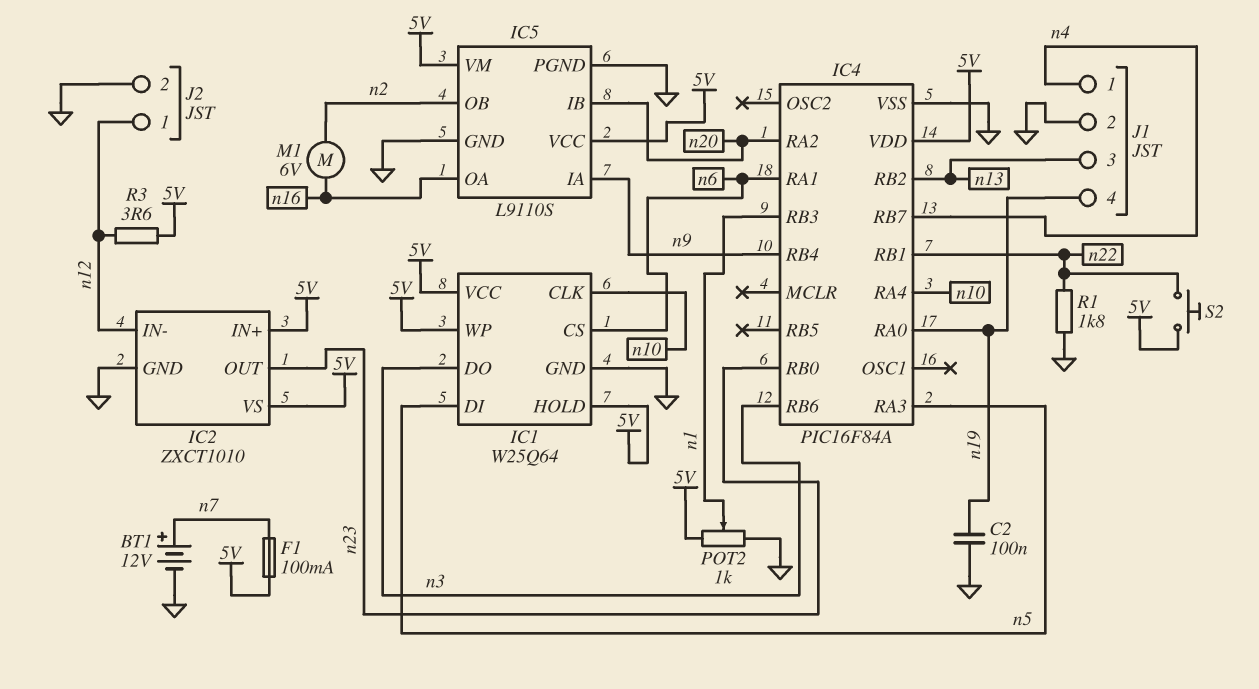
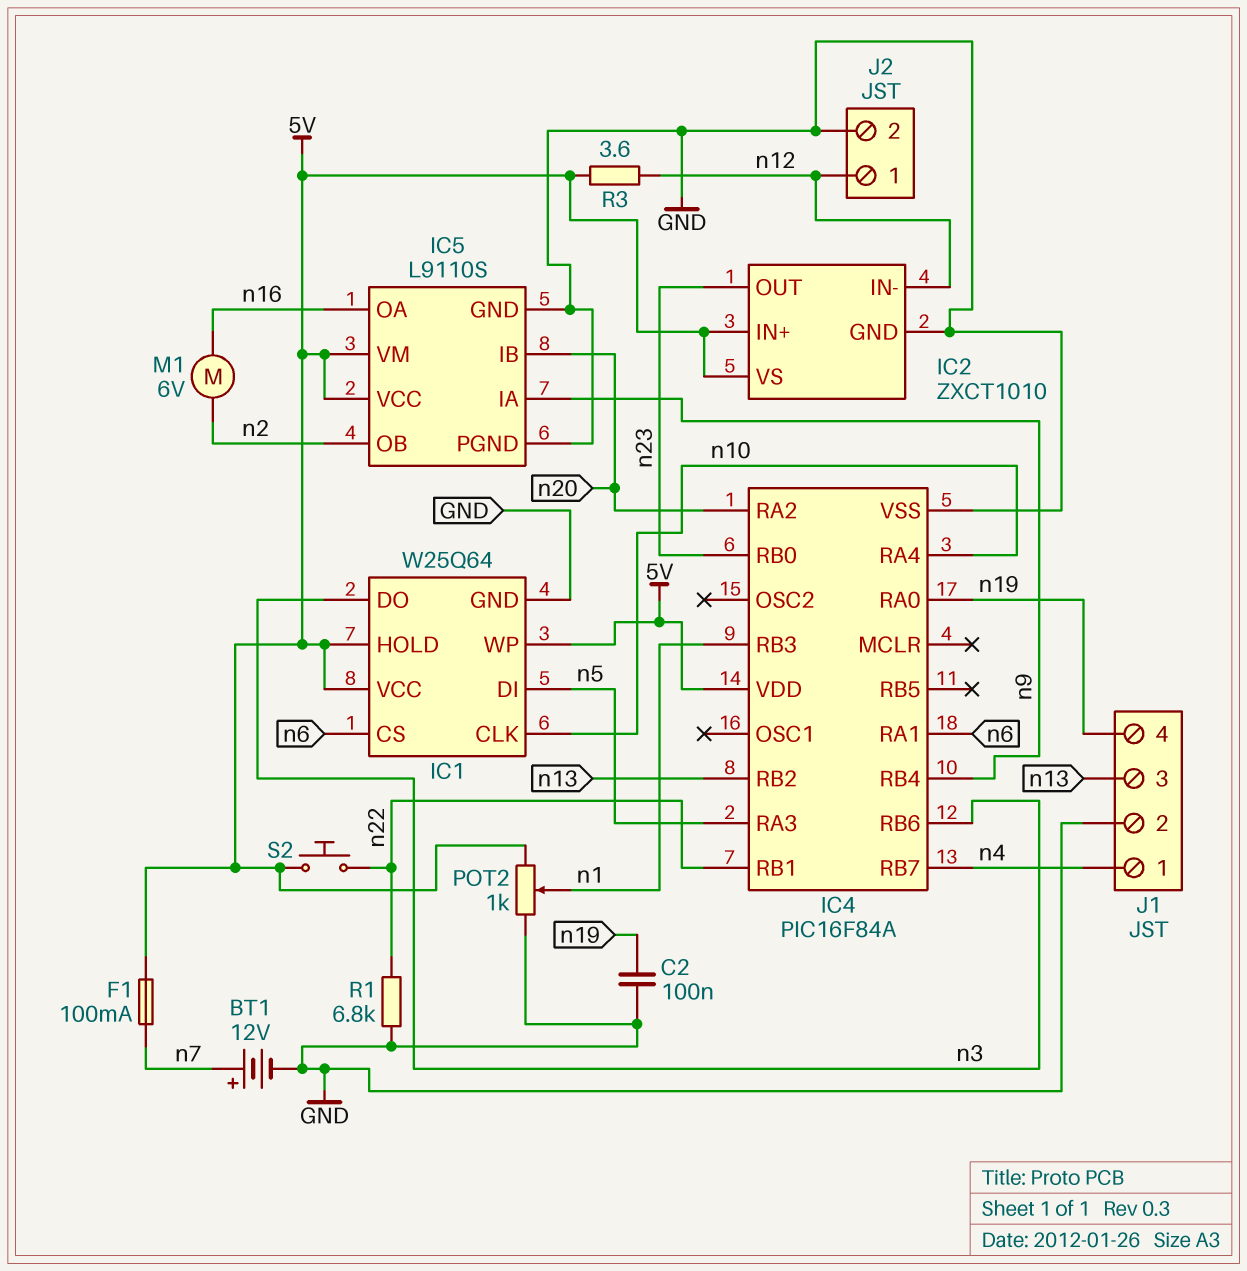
R1: 1.8k (GND, n22) -> 6.8k (GND, n22)

